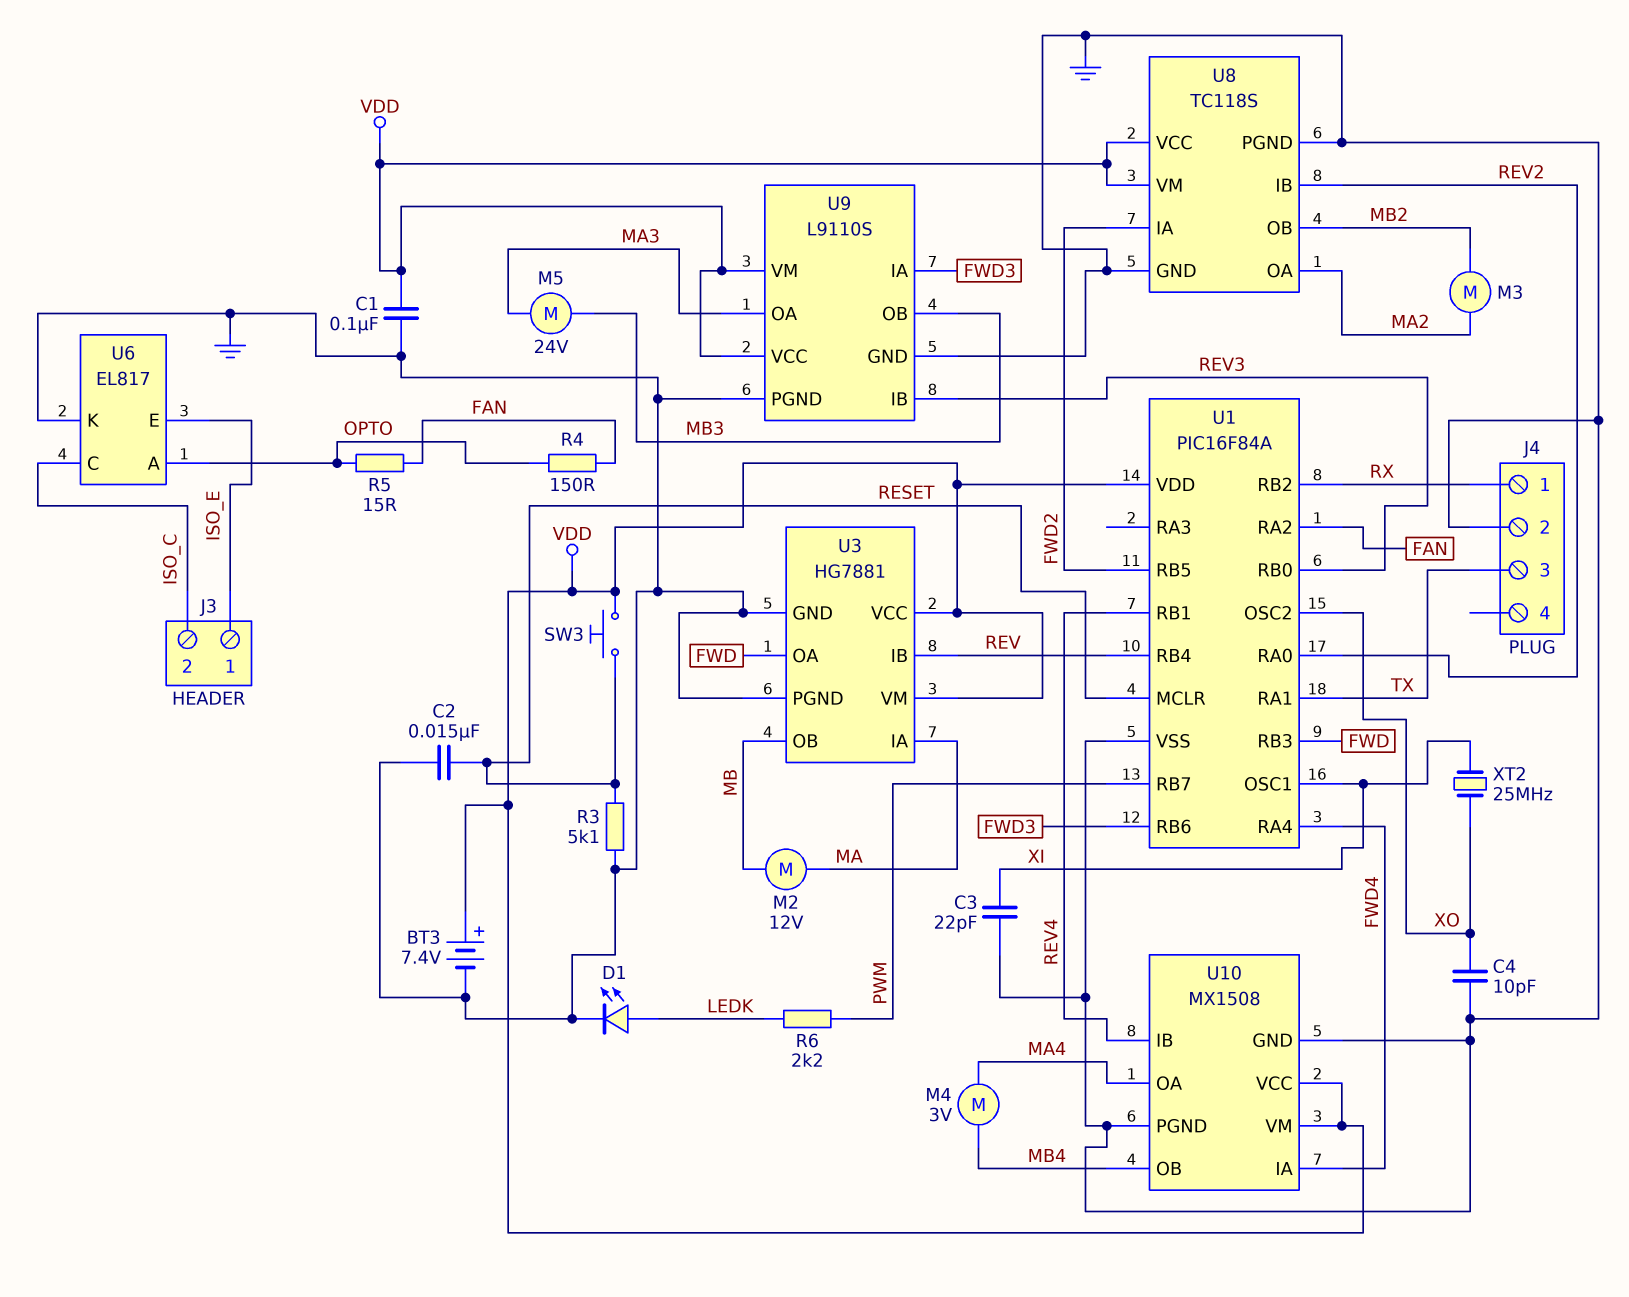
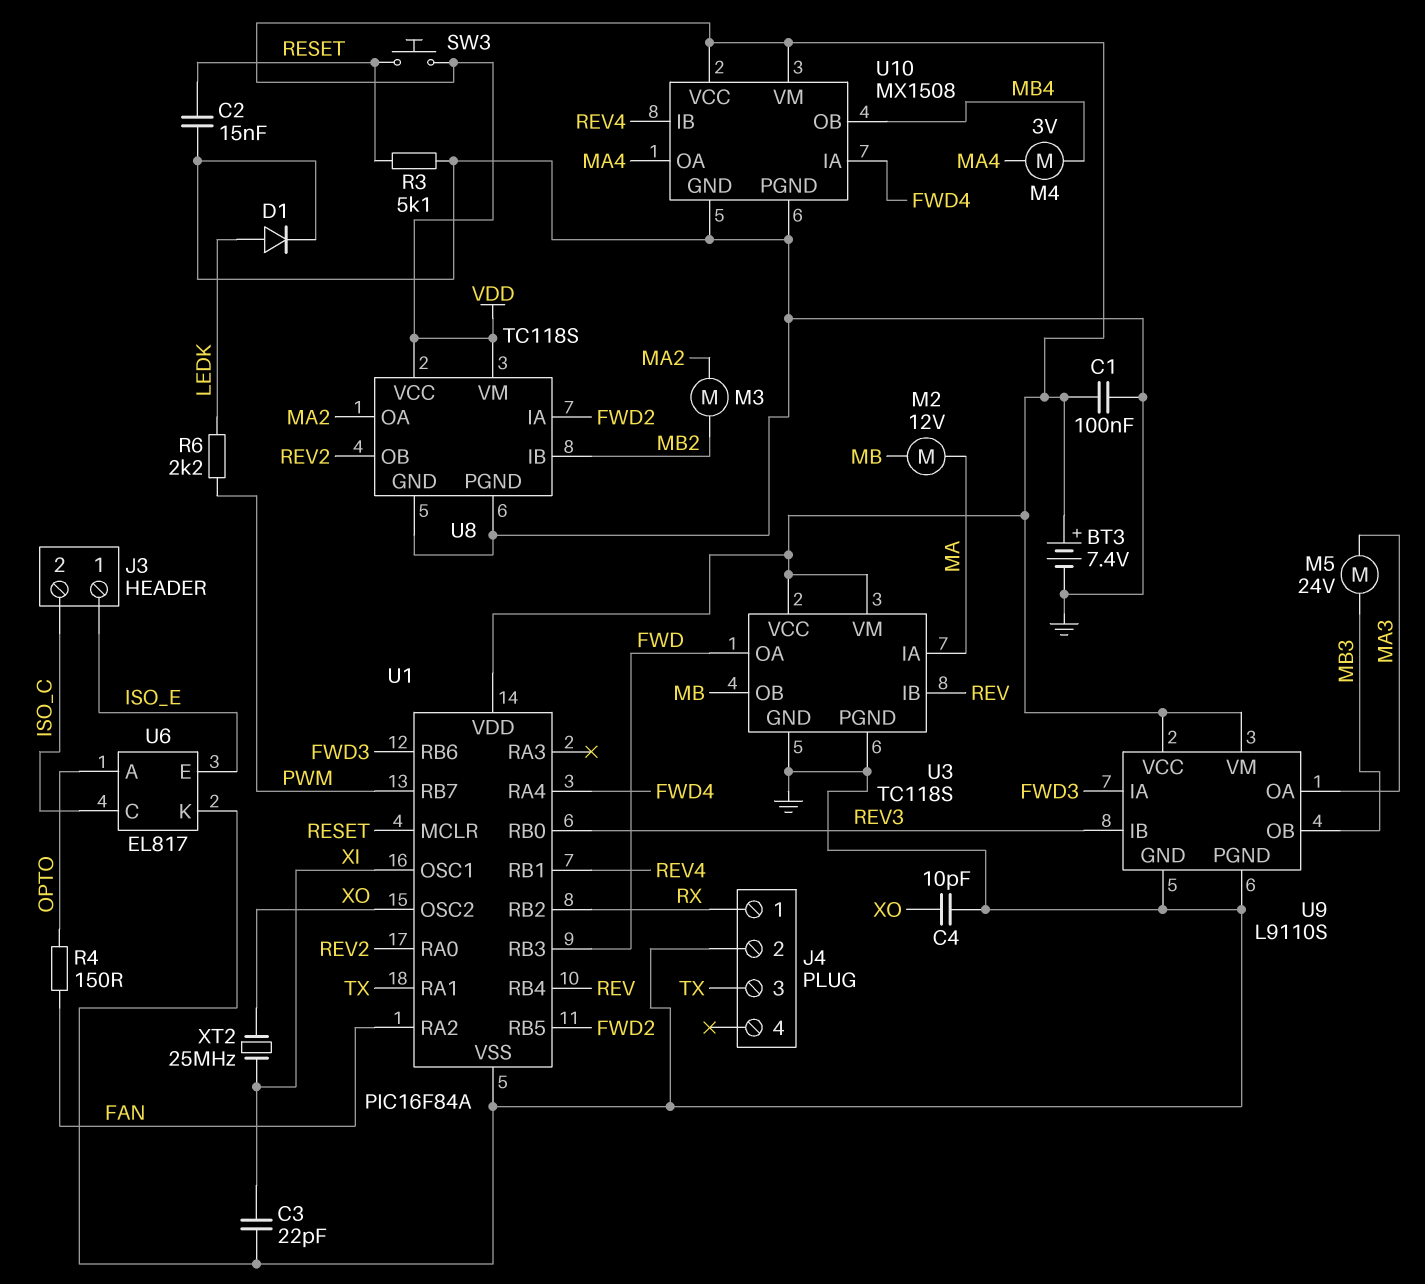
D1: LED (A LEDK, K GND) -> diode (A LEDK, K GND)
R5: 15 (FAN, OPTO) -> none
U3: HG7881 -> TC118S
U8 pin IB: REV2 -> MB2
U8 pin OB: MB2 -> REV2

